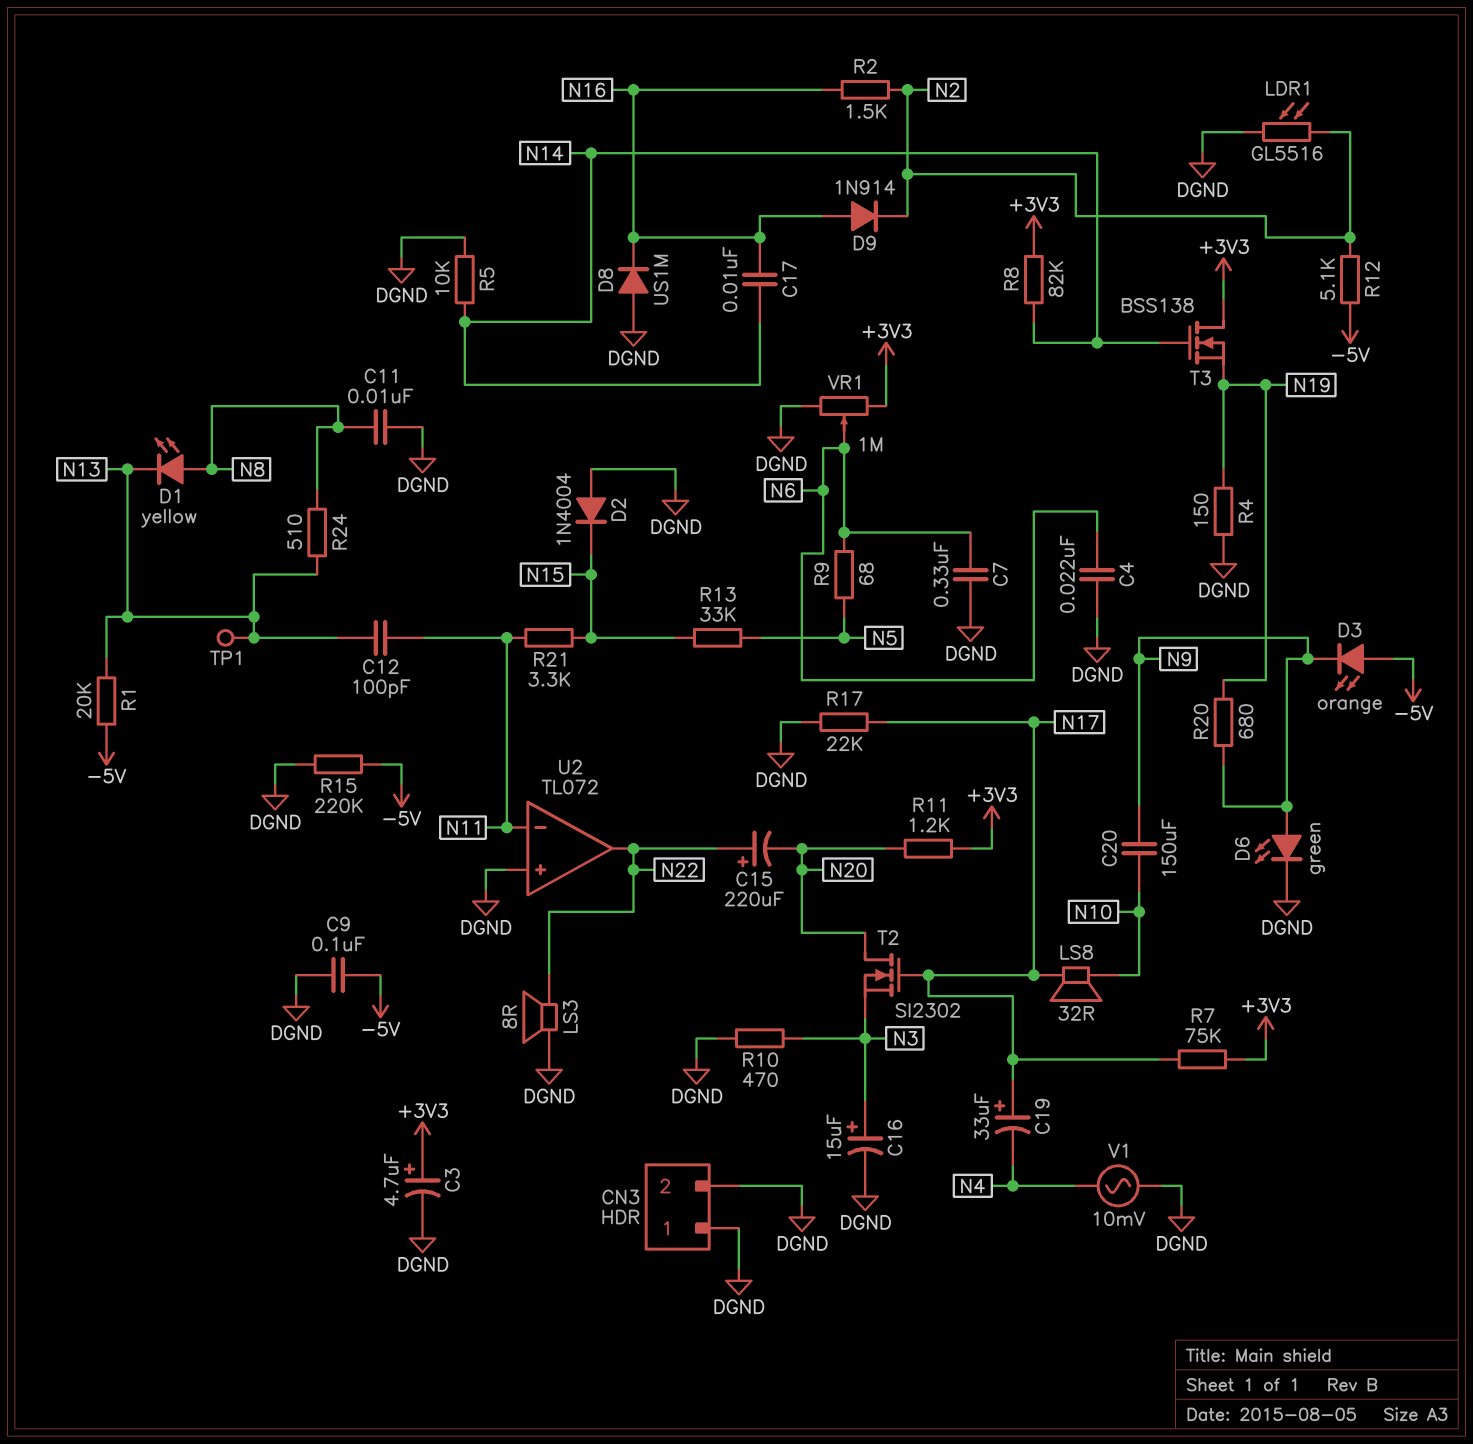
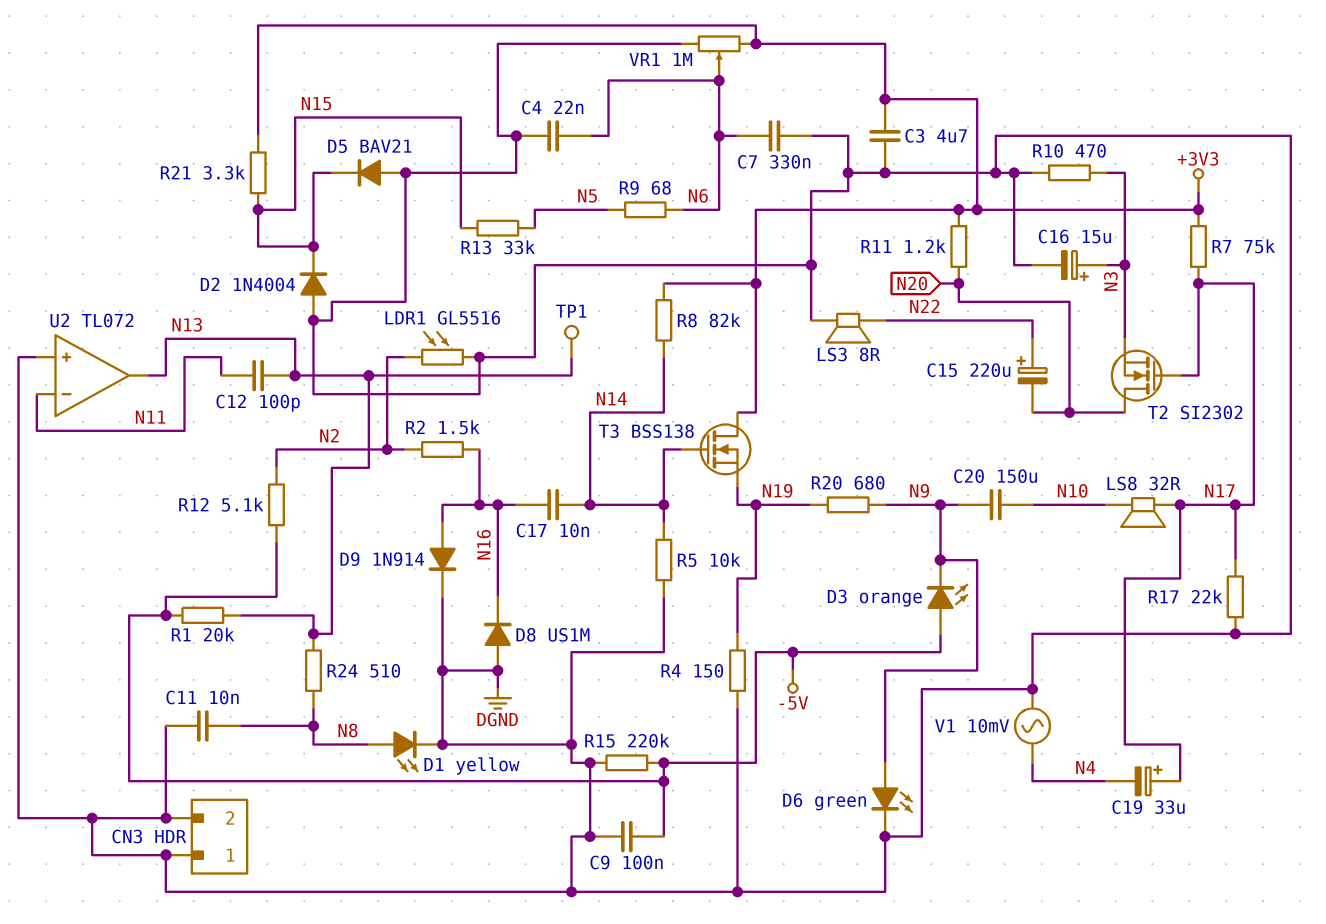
C3: 4.7uF (plus +3V3, minus DGND) -> 4.7uF (+3V3, DGND)
D1: LED yellow (A N8, K N13) -> LED yellow (A N8, K DGND)
D5: none -> diode BAV21 (A DGND, K N15)
D9: diode 1N914 (A N16, K N2) -> diode 1N914 (A N16, K DGND)
R21: 3.3k (N11, N15) -> 3.3k (+3V3, N15)
U2 pin out: N22 -> N13

